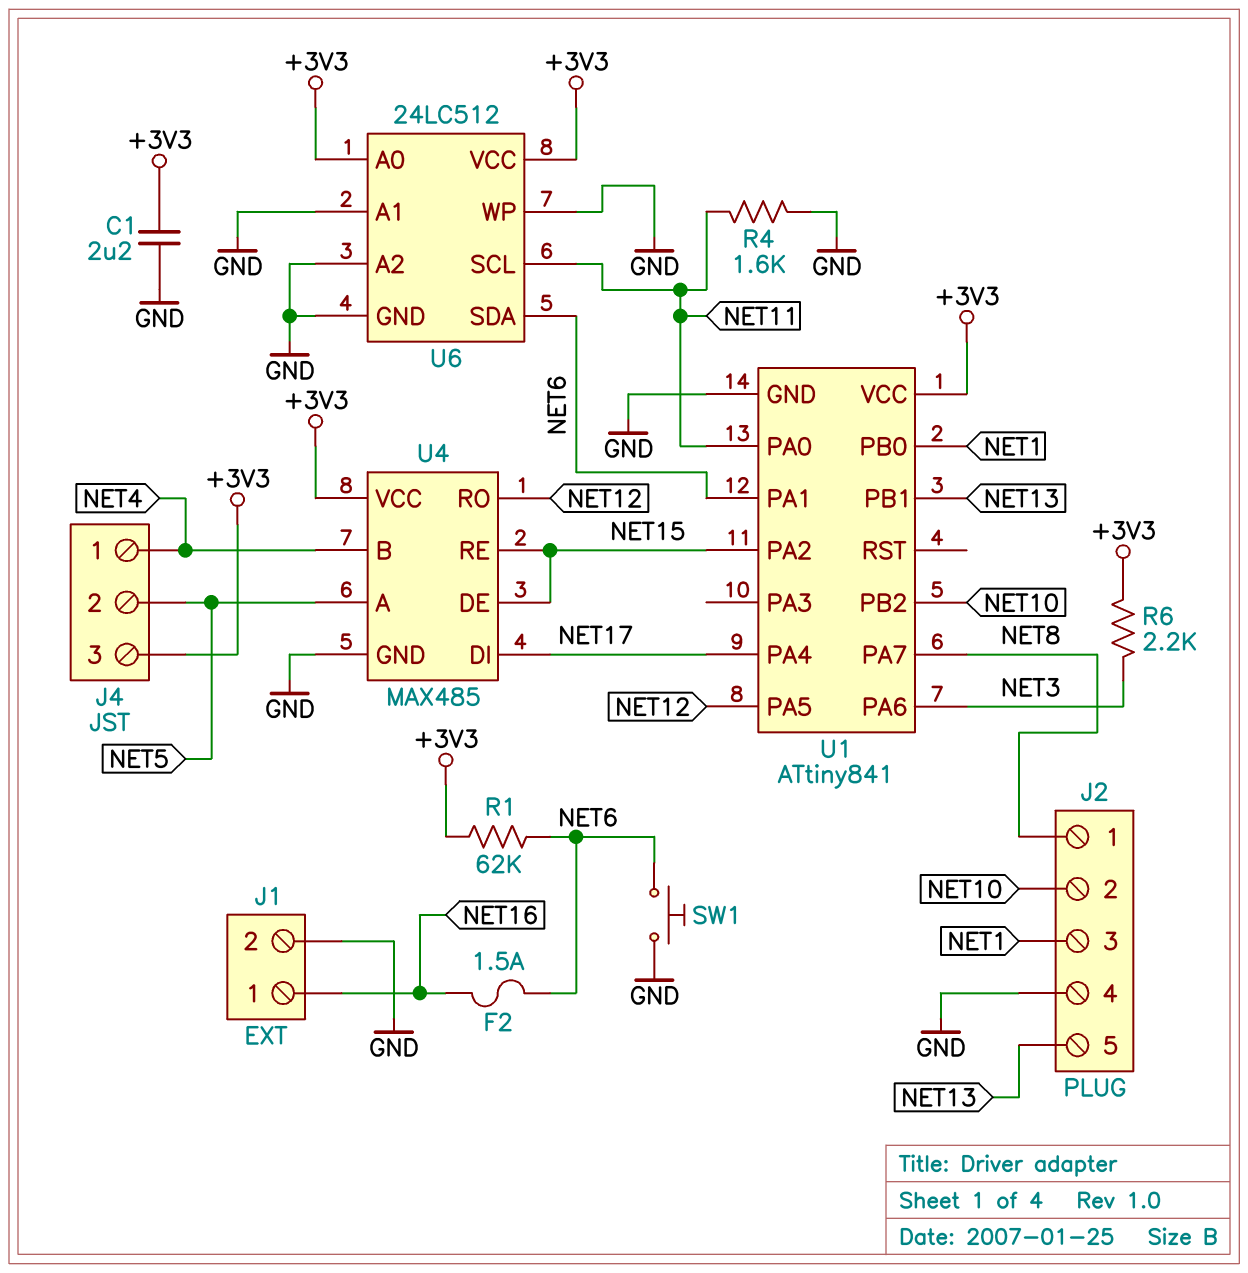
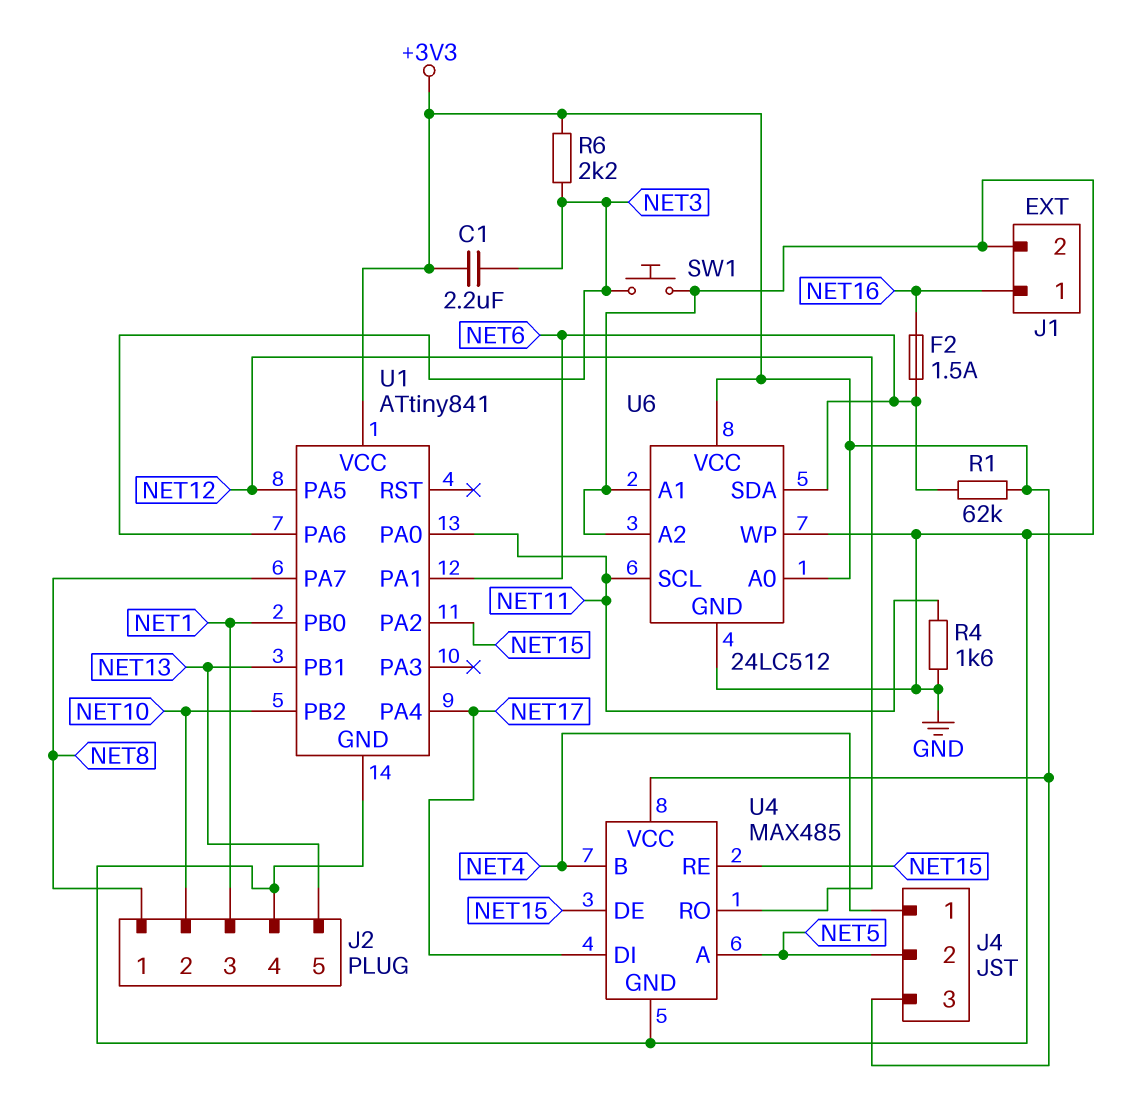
C1: 2.2uF (+3V3, GND) -> 2.2uF (+3V3, NET3)
SW1: button (GND, NET6) -> button (GND, NET3)

